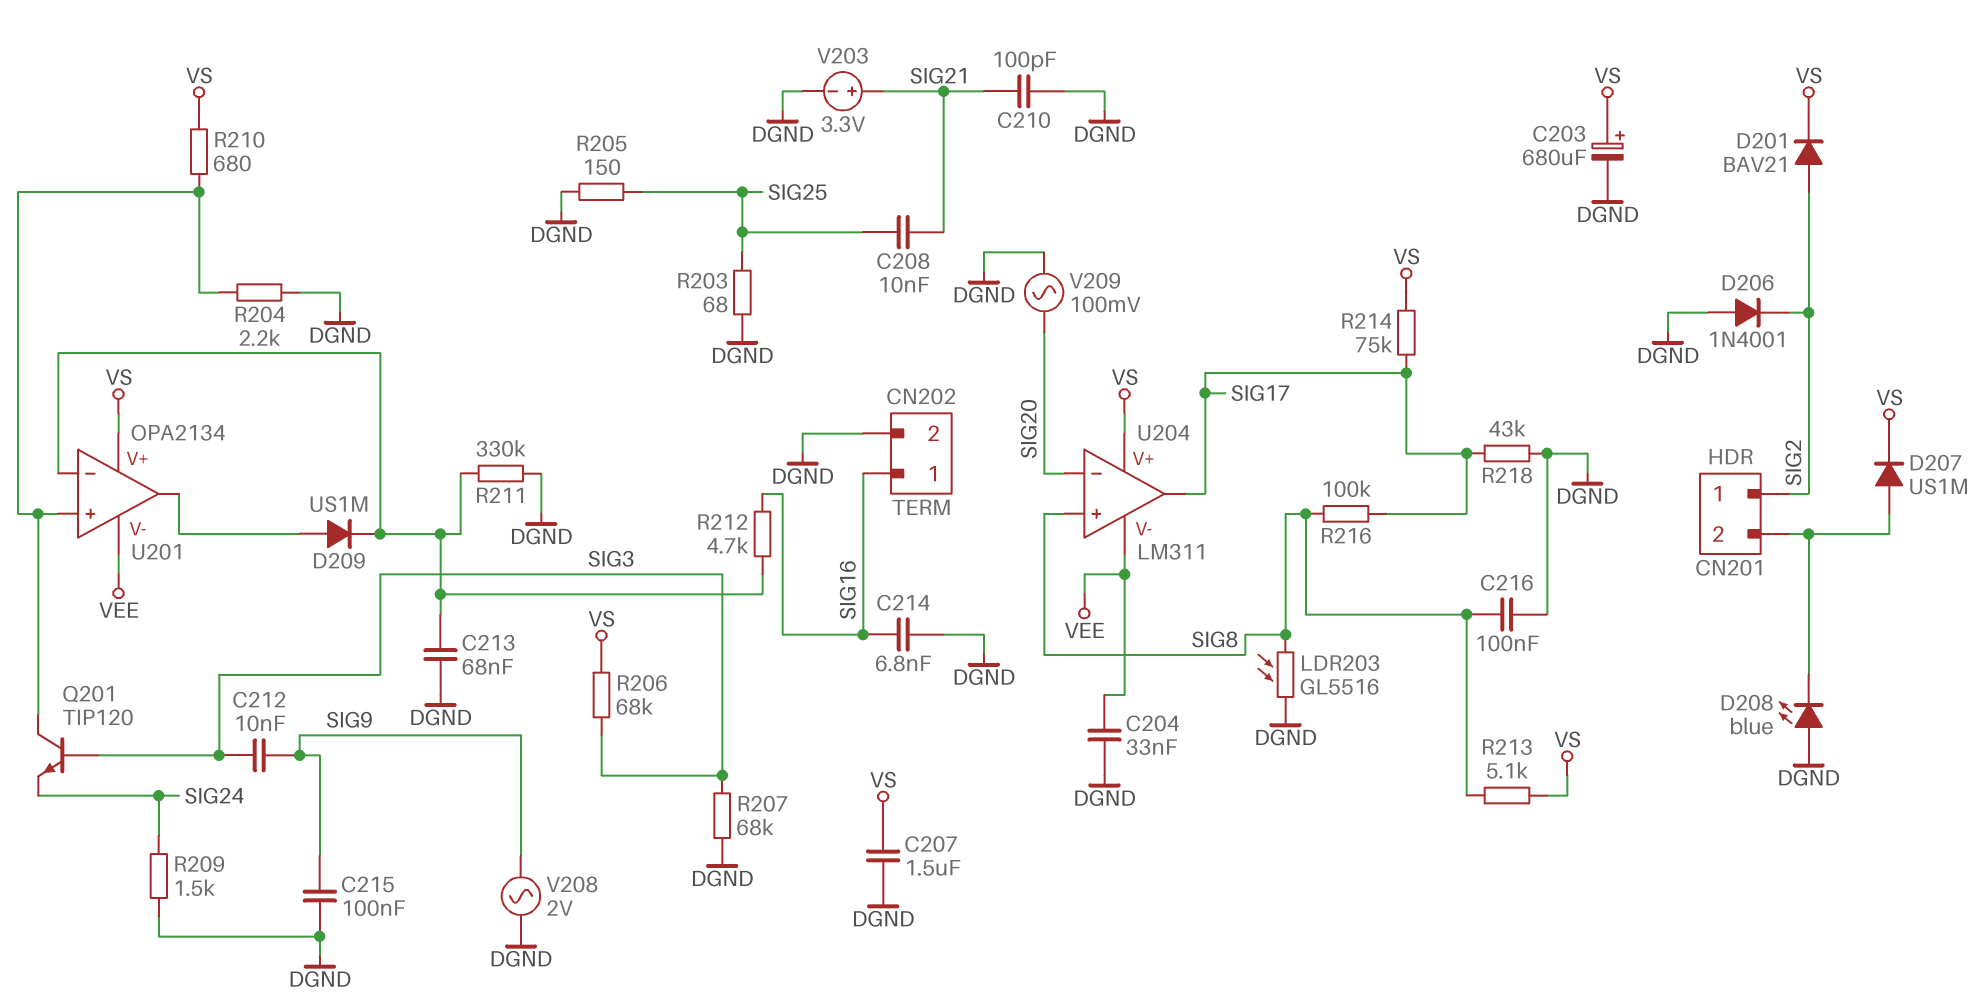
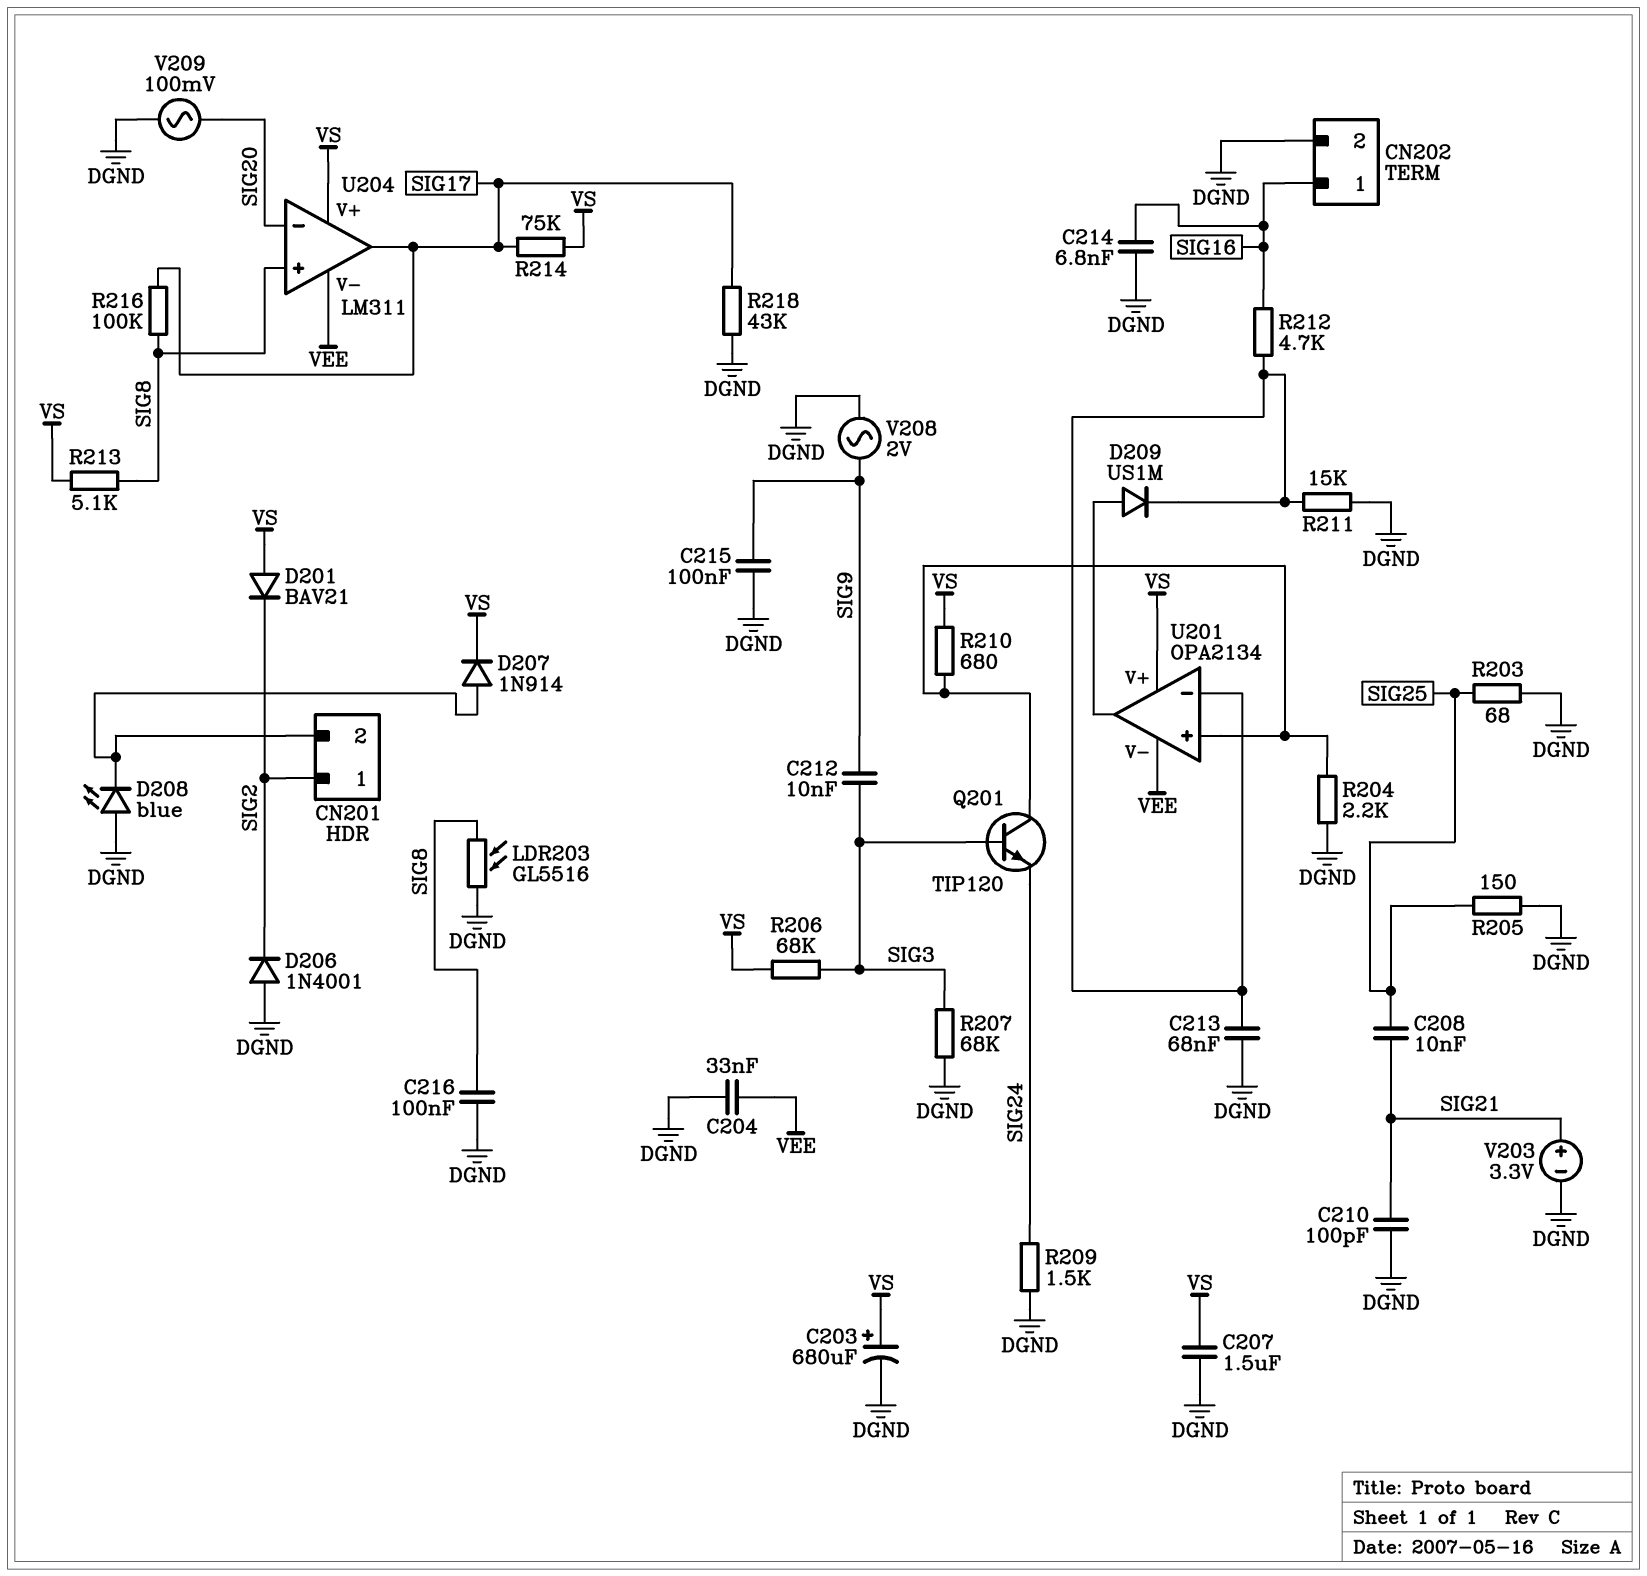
D201: diode BAV21 (A SIG2, K VS) -> diode BAV21 (A VS, K SIG2)
D207: diode US1M (A CN201/2, K VS) -> diode 1N914 (A CN201/2, K VS)
R211: 330k (DGND, U201/in-) -> 15k (DGND, U201/in-)

